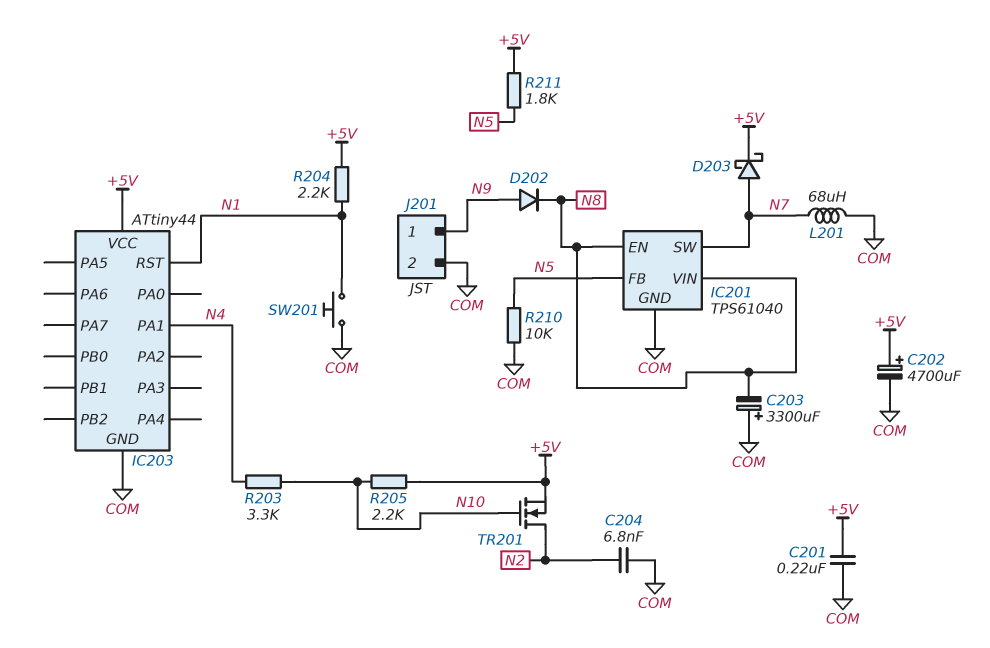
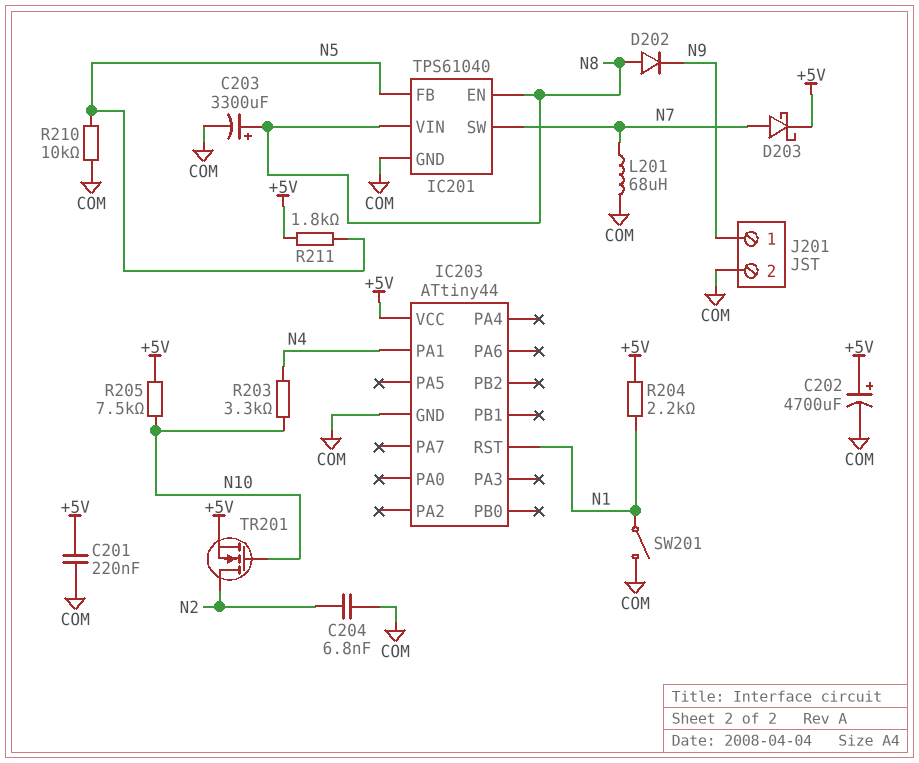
C203: 3300uF (plus COM, minus N8) -> 3300uF (plus N8, minus COM)
D202: diode (A N9, K N8) -> diode (A N8, K N9)
R205: 2.2k (+5V, N10) -> 7.5k (+5V, N10)
SW201: button (COM, N1) -> switch (COM, N1)

